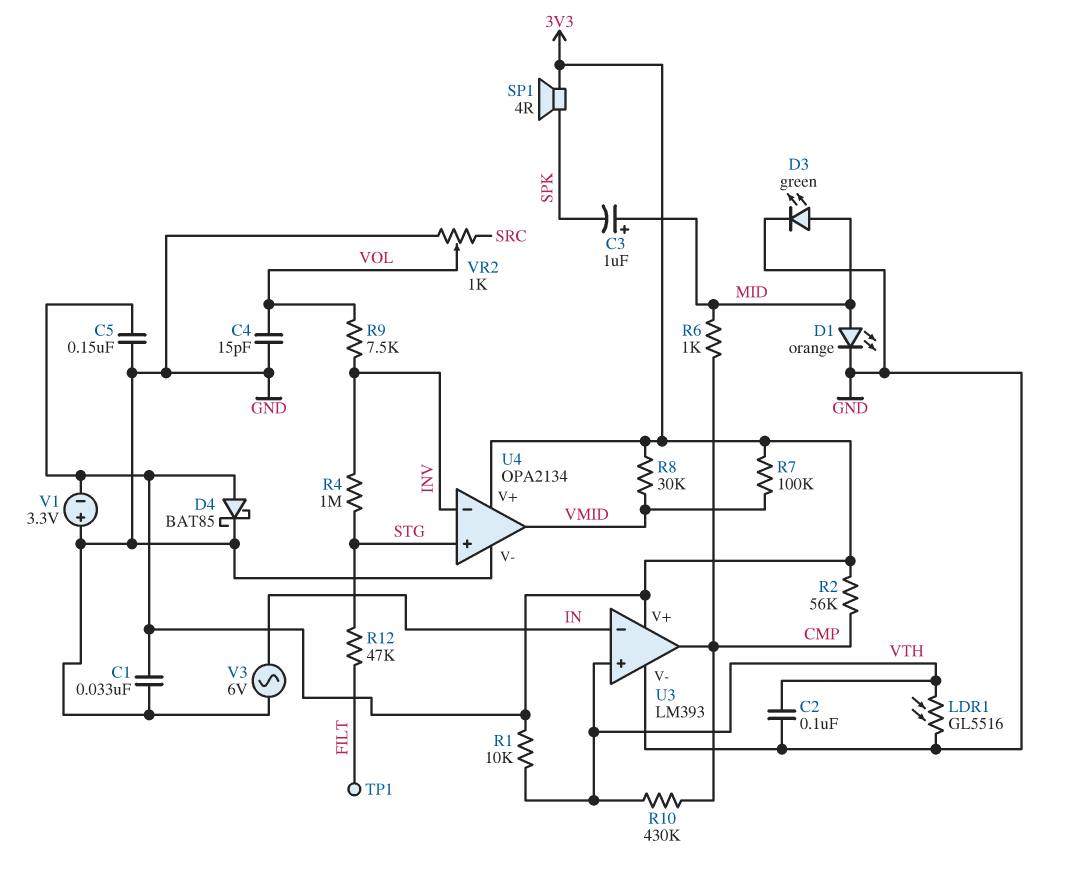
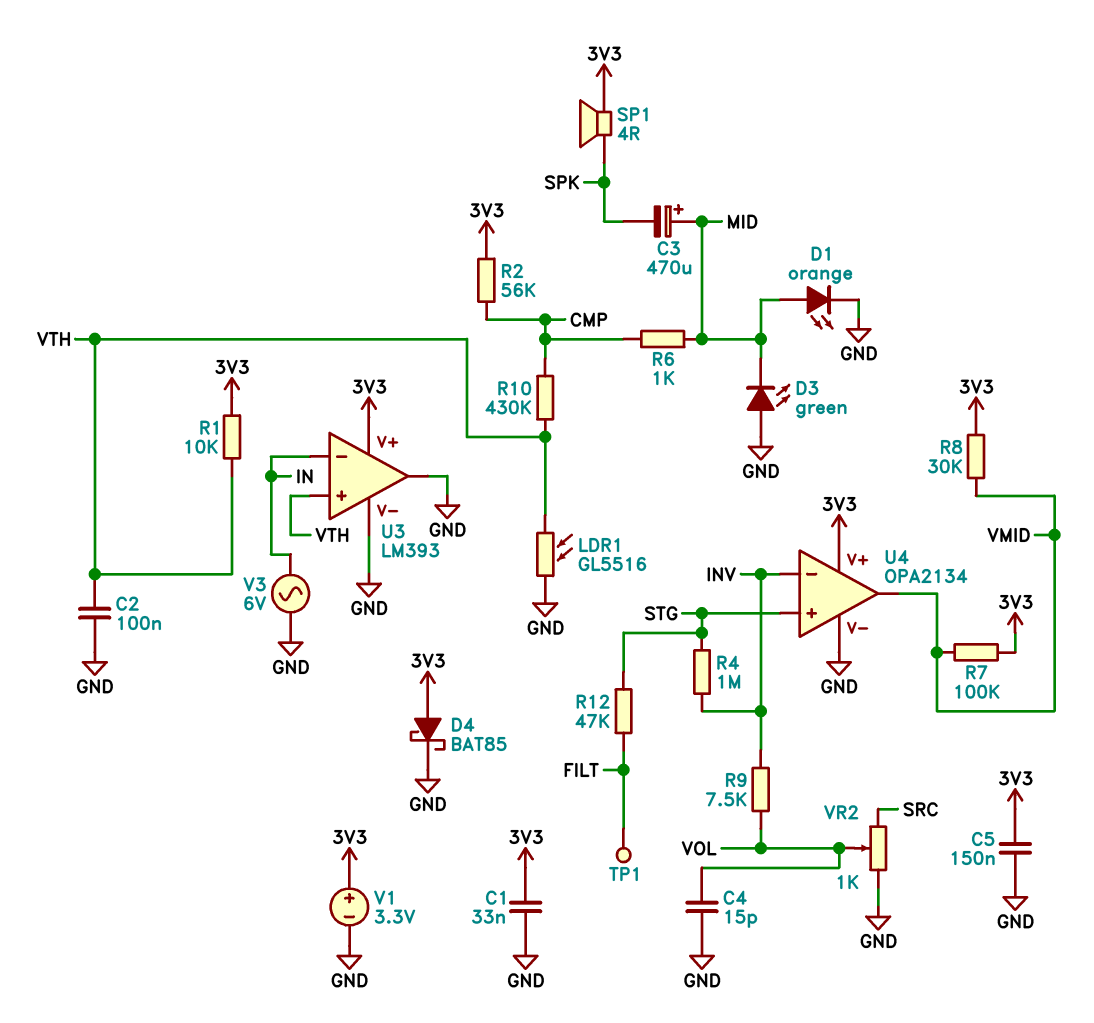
C3: 1uF (plus MID, minus SPK) -> 470uF (plus MID, minus SPK)
D3: LED green (A MID, K GND) -> LED green (A GND, K MID)
U3 pin out: CMP -> GND
V1: 3.3V (plus GND, minus 3V3) -> 3.3V (plus 3V3, minus GND)

